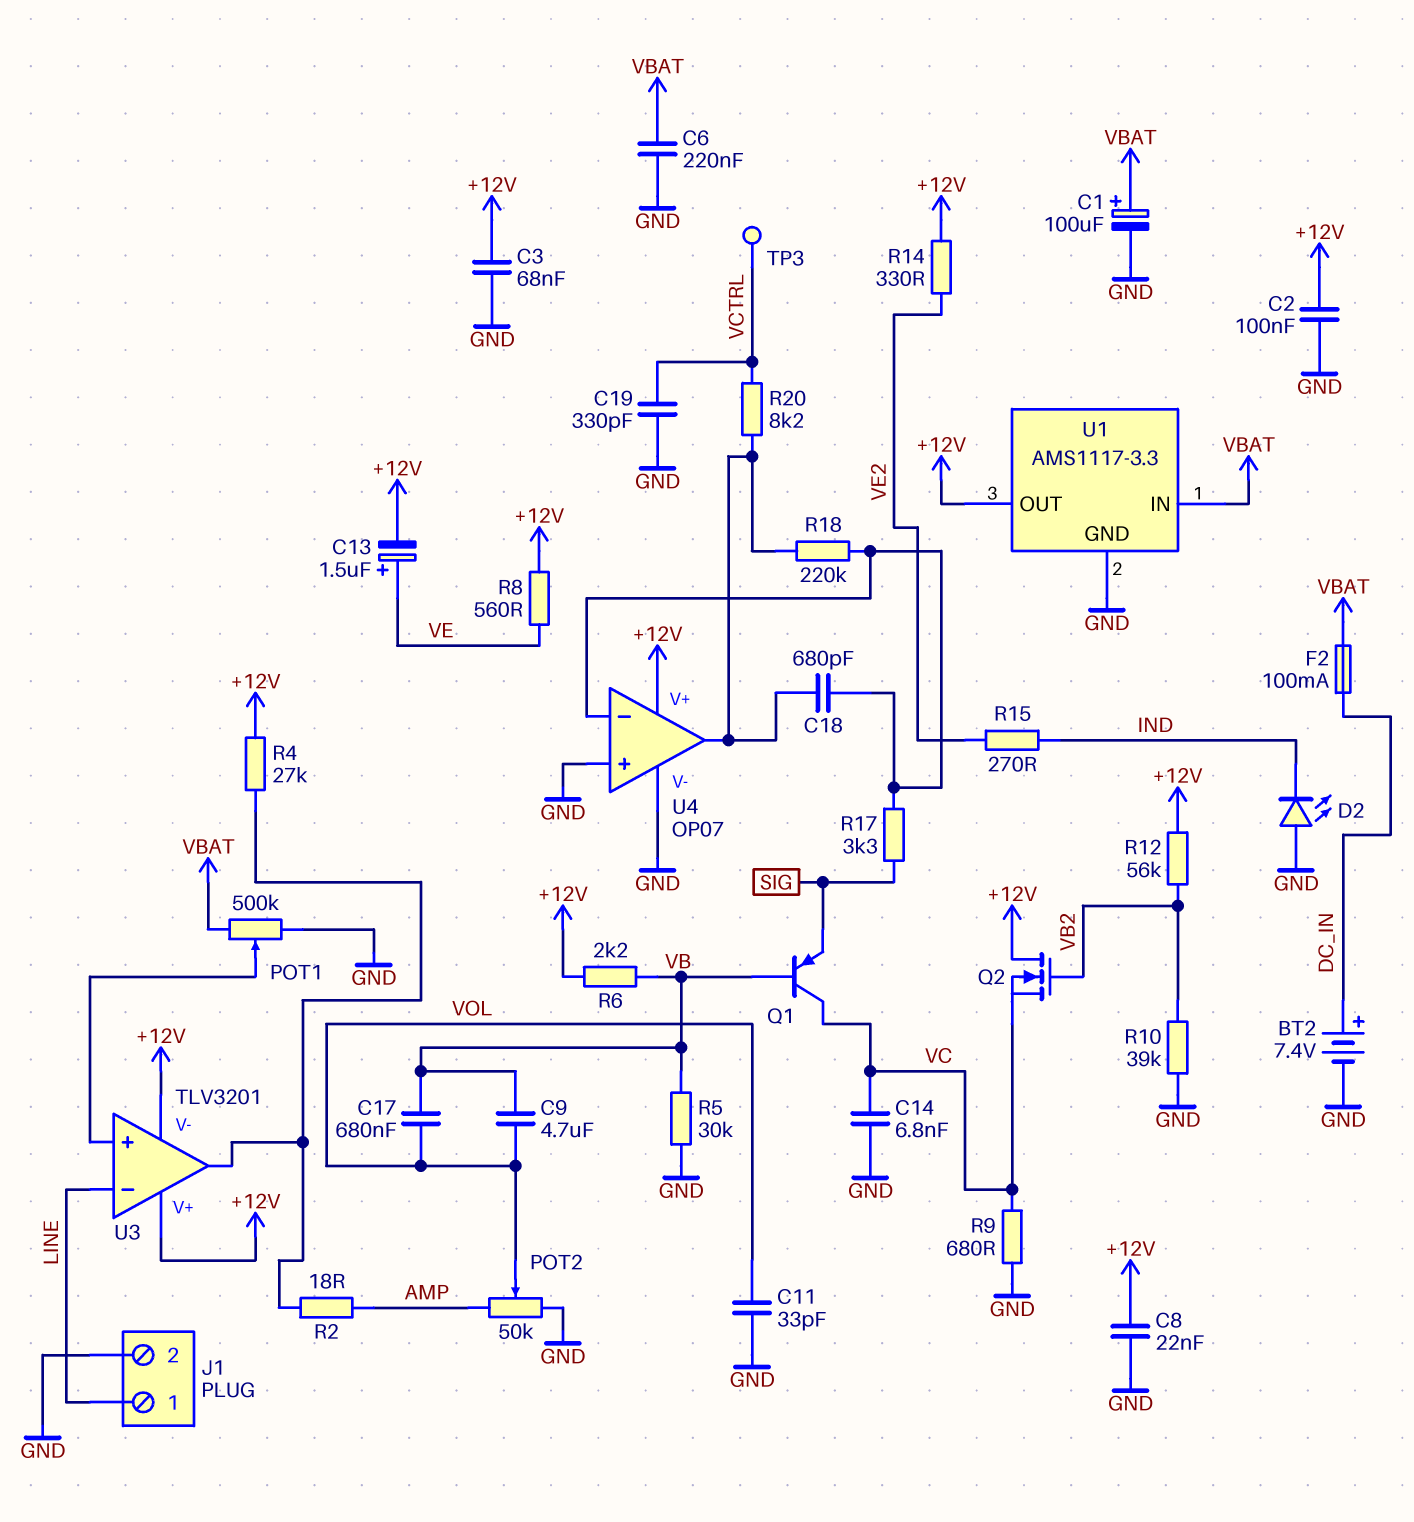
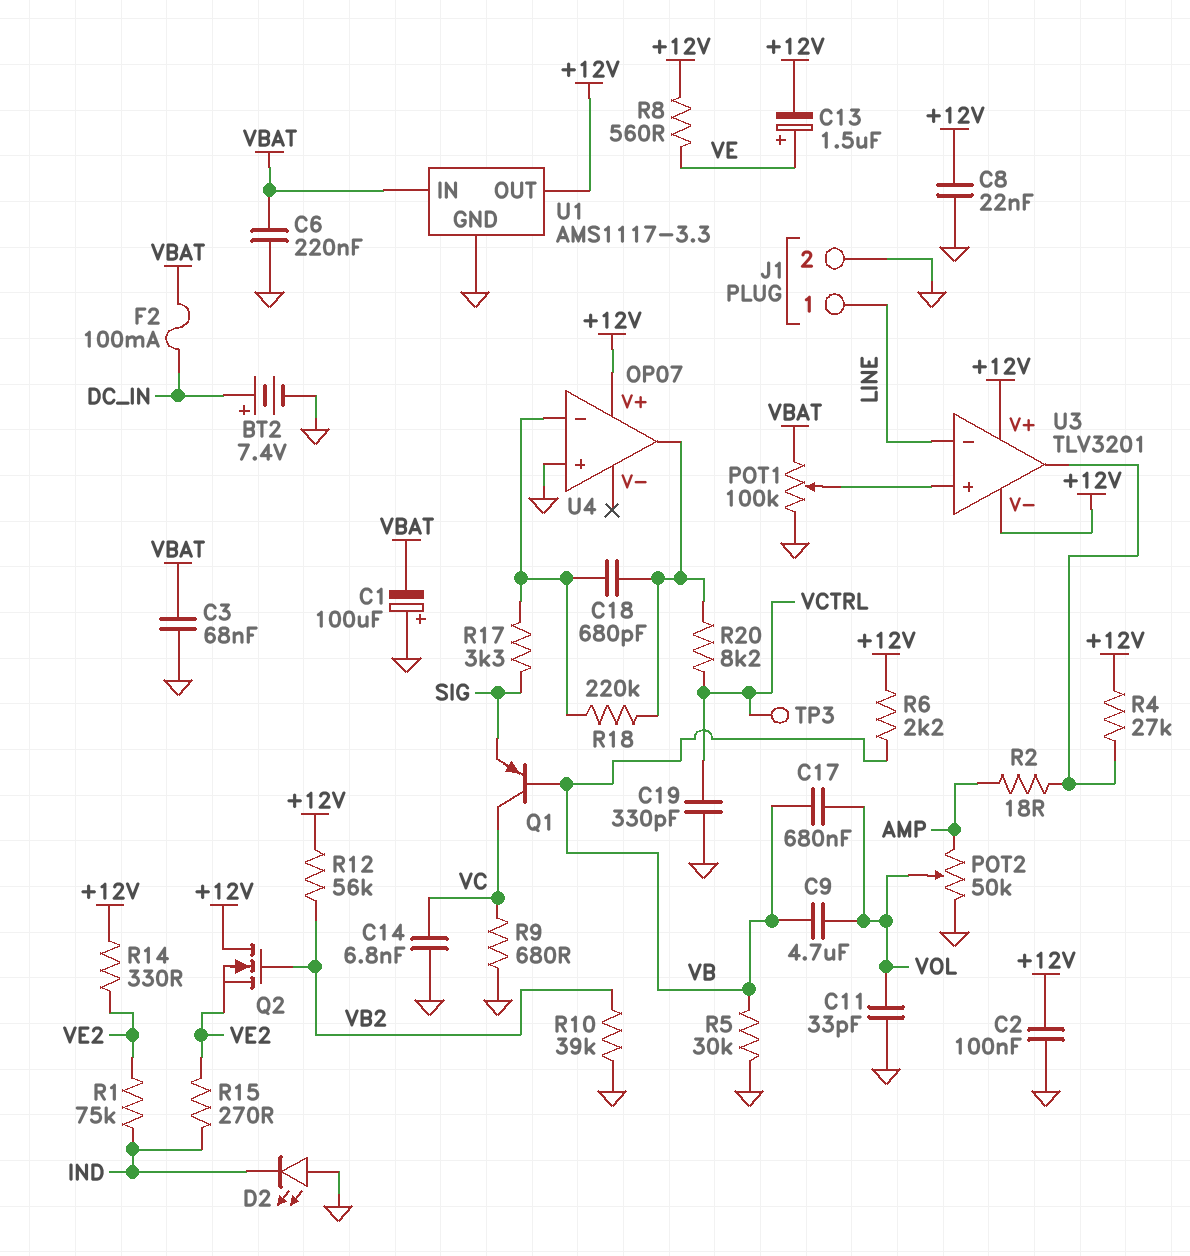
C1: 100uF (plus VBAT, minus GND) -> 100uF (plus GND, minus VBAT)
C3: 68nF (+12V, GND) -> 68nF (GND, VBAT)
POT1: 500k (GND, VBAT, wiper U3/in+) -> 100k (GND, VBAT, wiper U3/in+)
Q2: NMOS (G VB2, D +12V, S VC) -> NMOS (G VB2, D +12V, S VE2)
R1: none -> 75k (IND, VE2)
U4 pin V-: GND -> none

